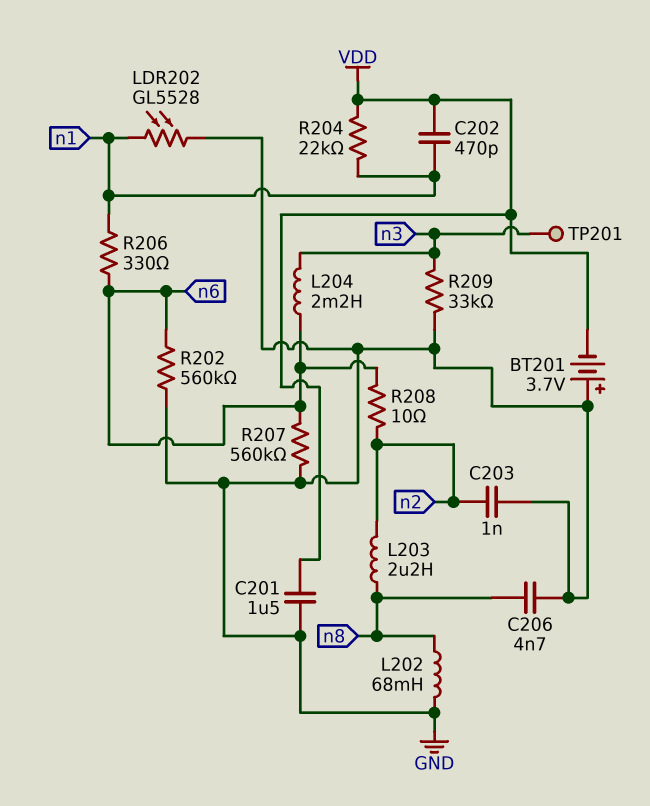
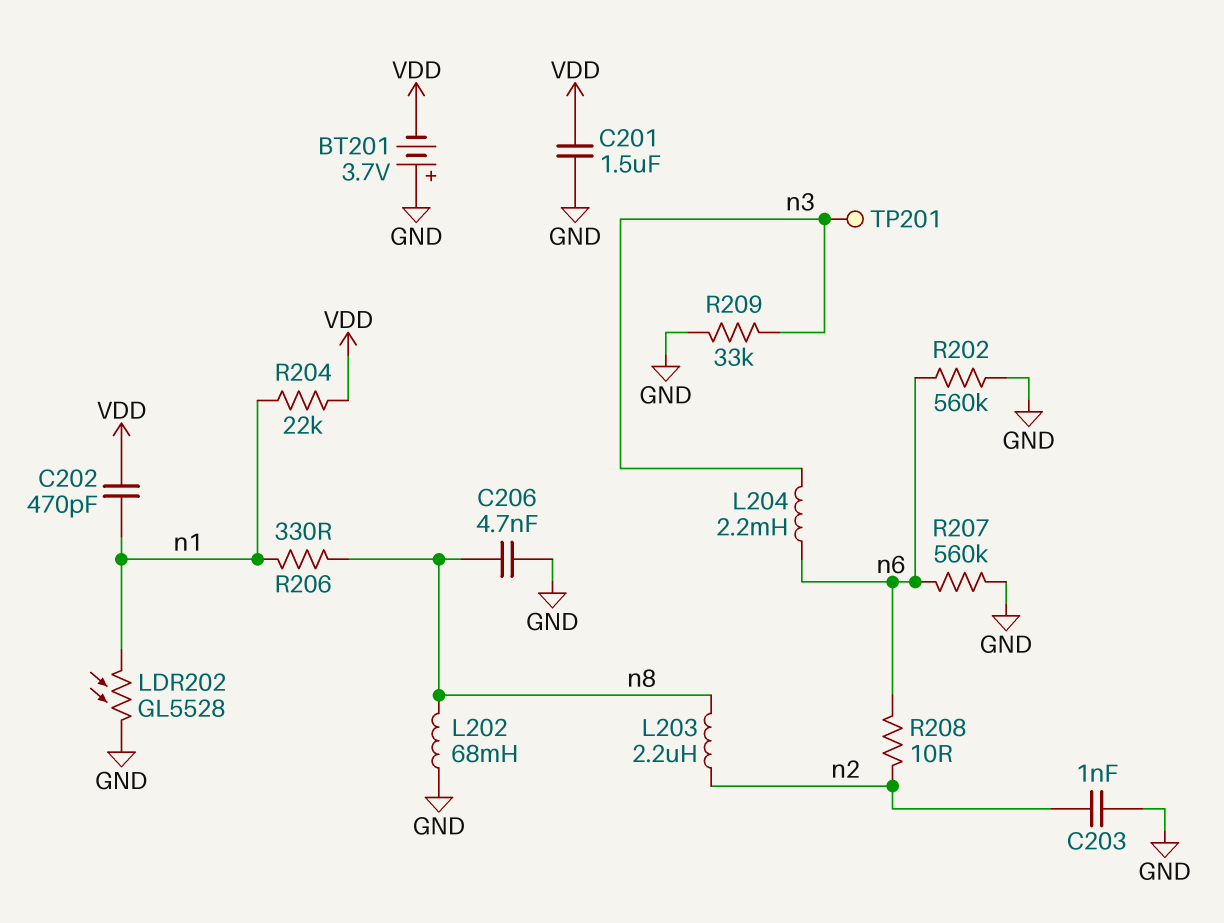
R206: 330 (n1, n6) -> 330 (n1, n8)

